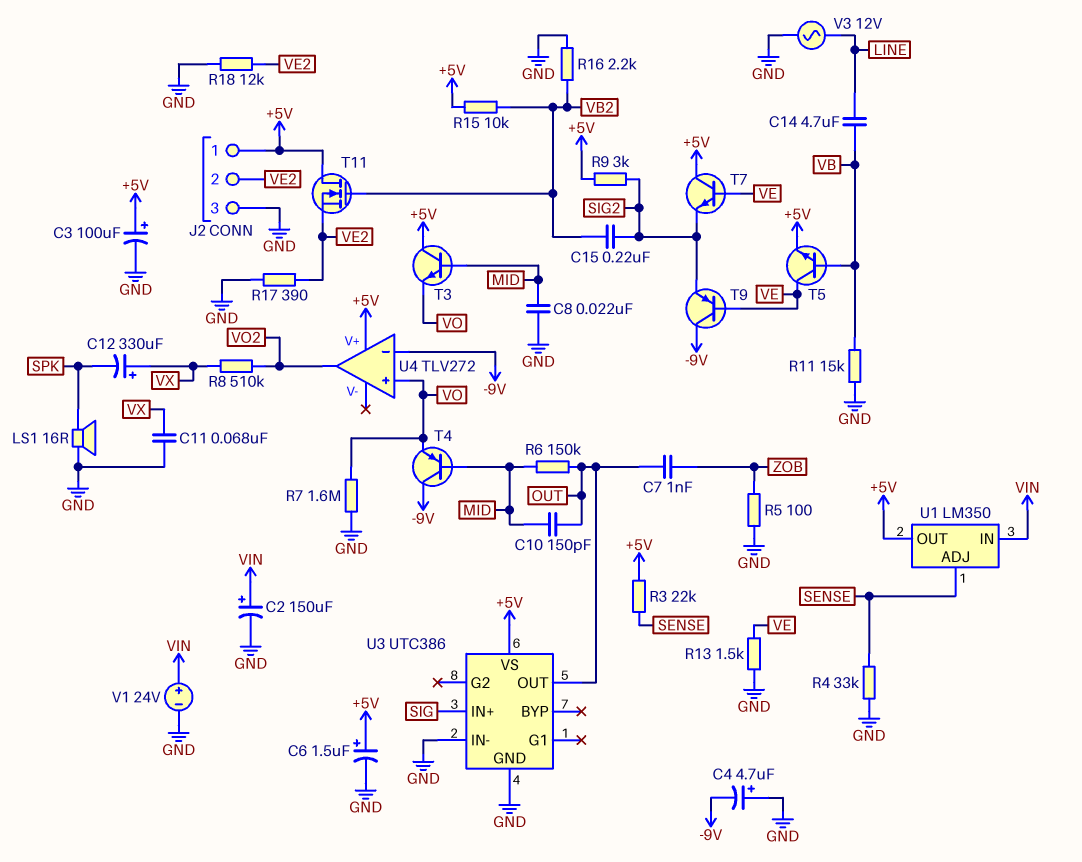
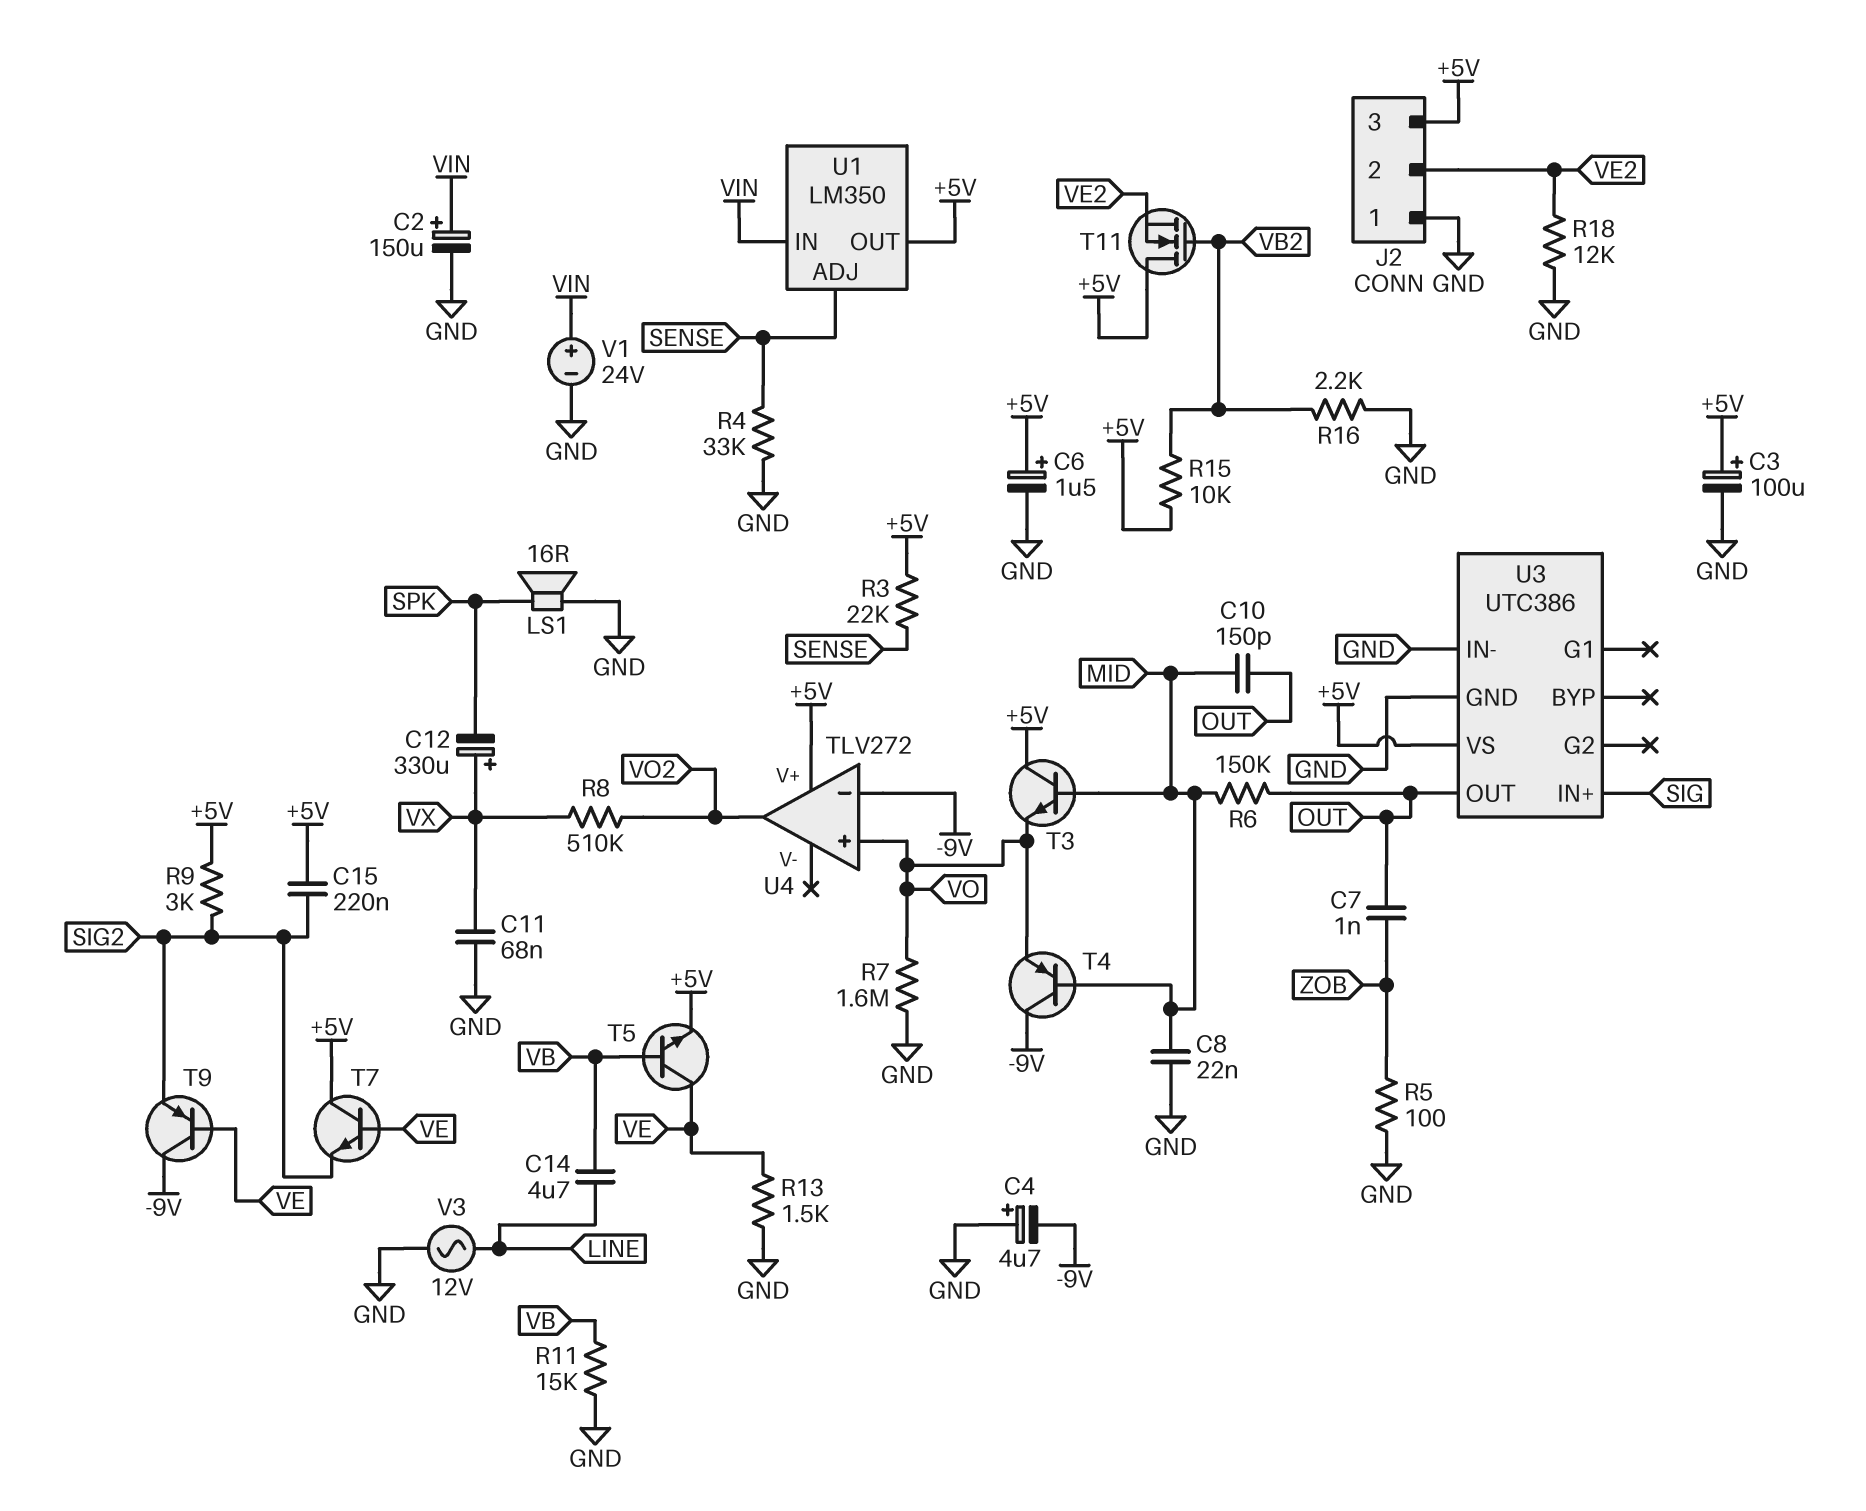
C15: 220nF (SIG2, VB2) -> 220nF (+5V, SIG2)
J2 pin 1: +5V -> GND
J2 pin 3: GND -> +5V
R17: 390 (GND, VE2) -> none

